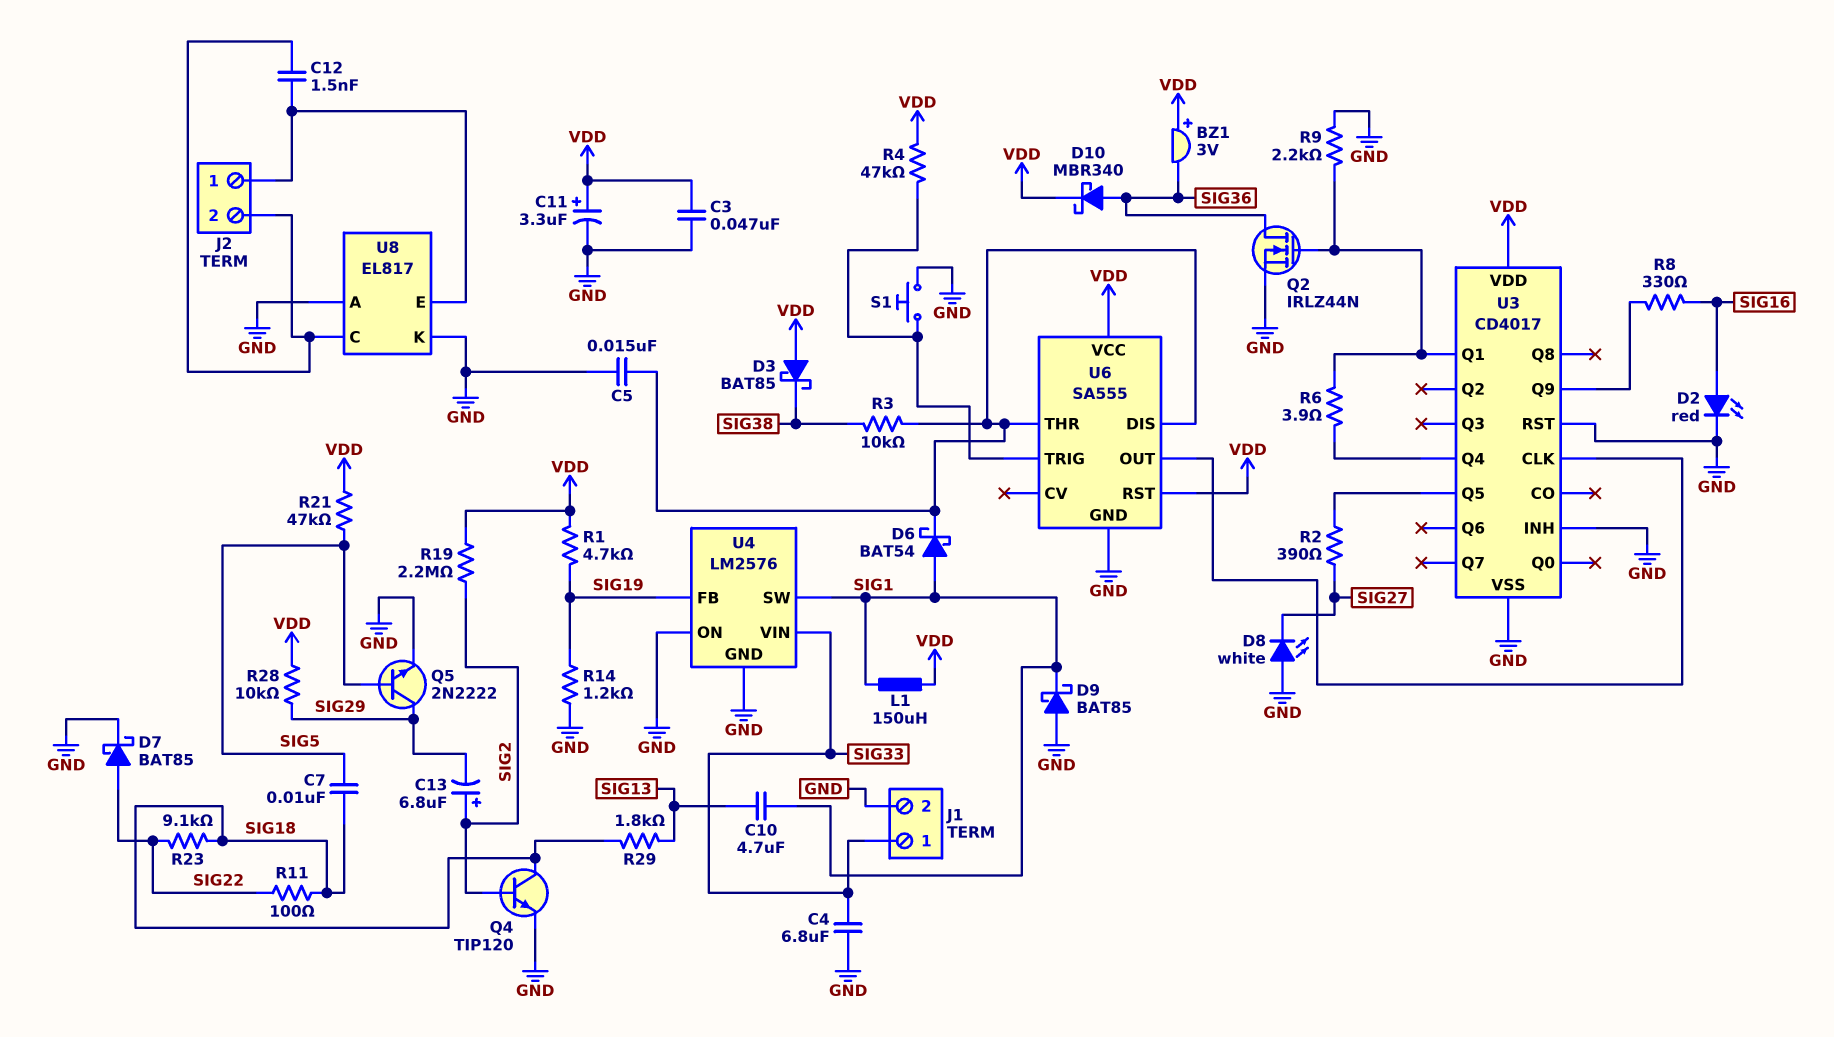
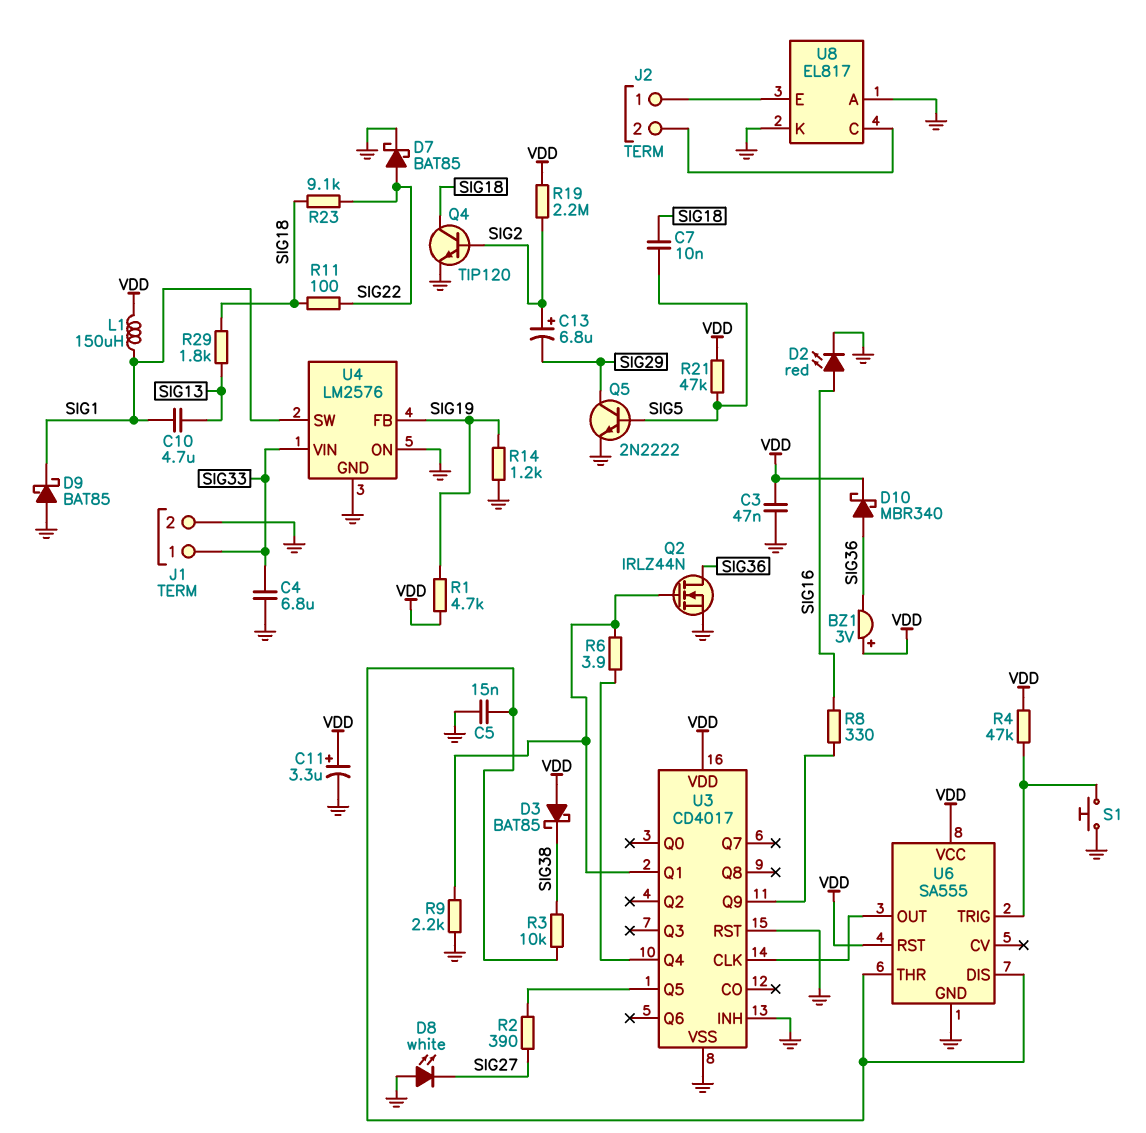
C12: 1.5nF (J2/1, J2/2) -> none
D6: schottky BAT54 (A SIG1, K U6/DIS) -> none
R28: 10k (SIG29, VDD) -> none

